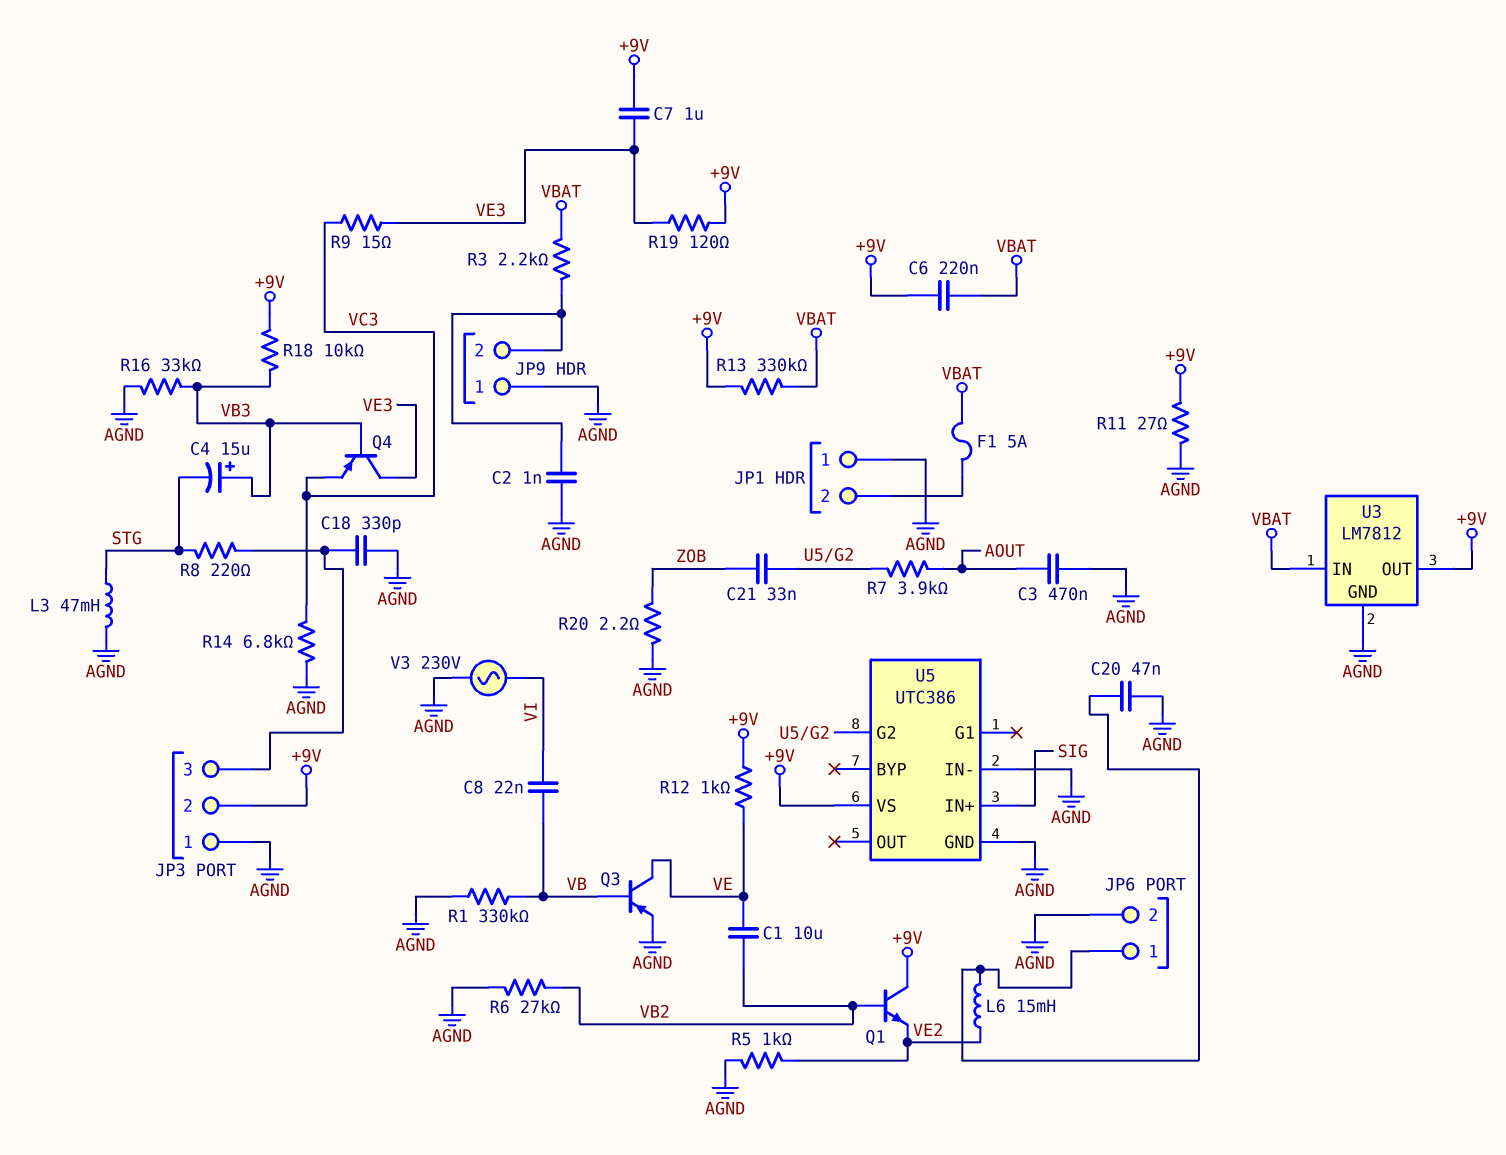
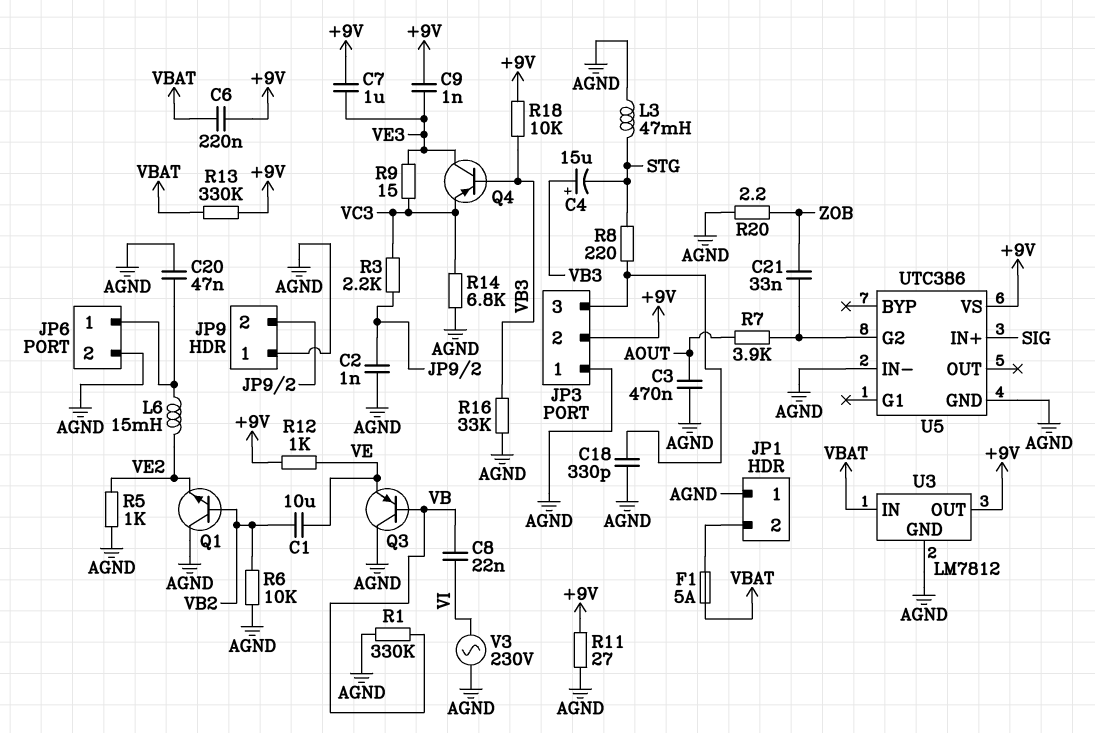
C9: none -> 1nF (+9V, VE3)
Q1: NPN (B VB2, C +9V, E VE2) -> NPN (B VB2, C AGND, E VE2)
Q3: PNP (B VB, C VE, E AGND) -> PNP (B VB, C AGND, E VE)
R3: 2.2k (JP9/2, VBAT) -> 2.2k (JP9/2, VC3)
R6: 27k (AGND, VB2) -> 10k (AGND, VB2)
R19: 120 (+9V, VE3) -> none

